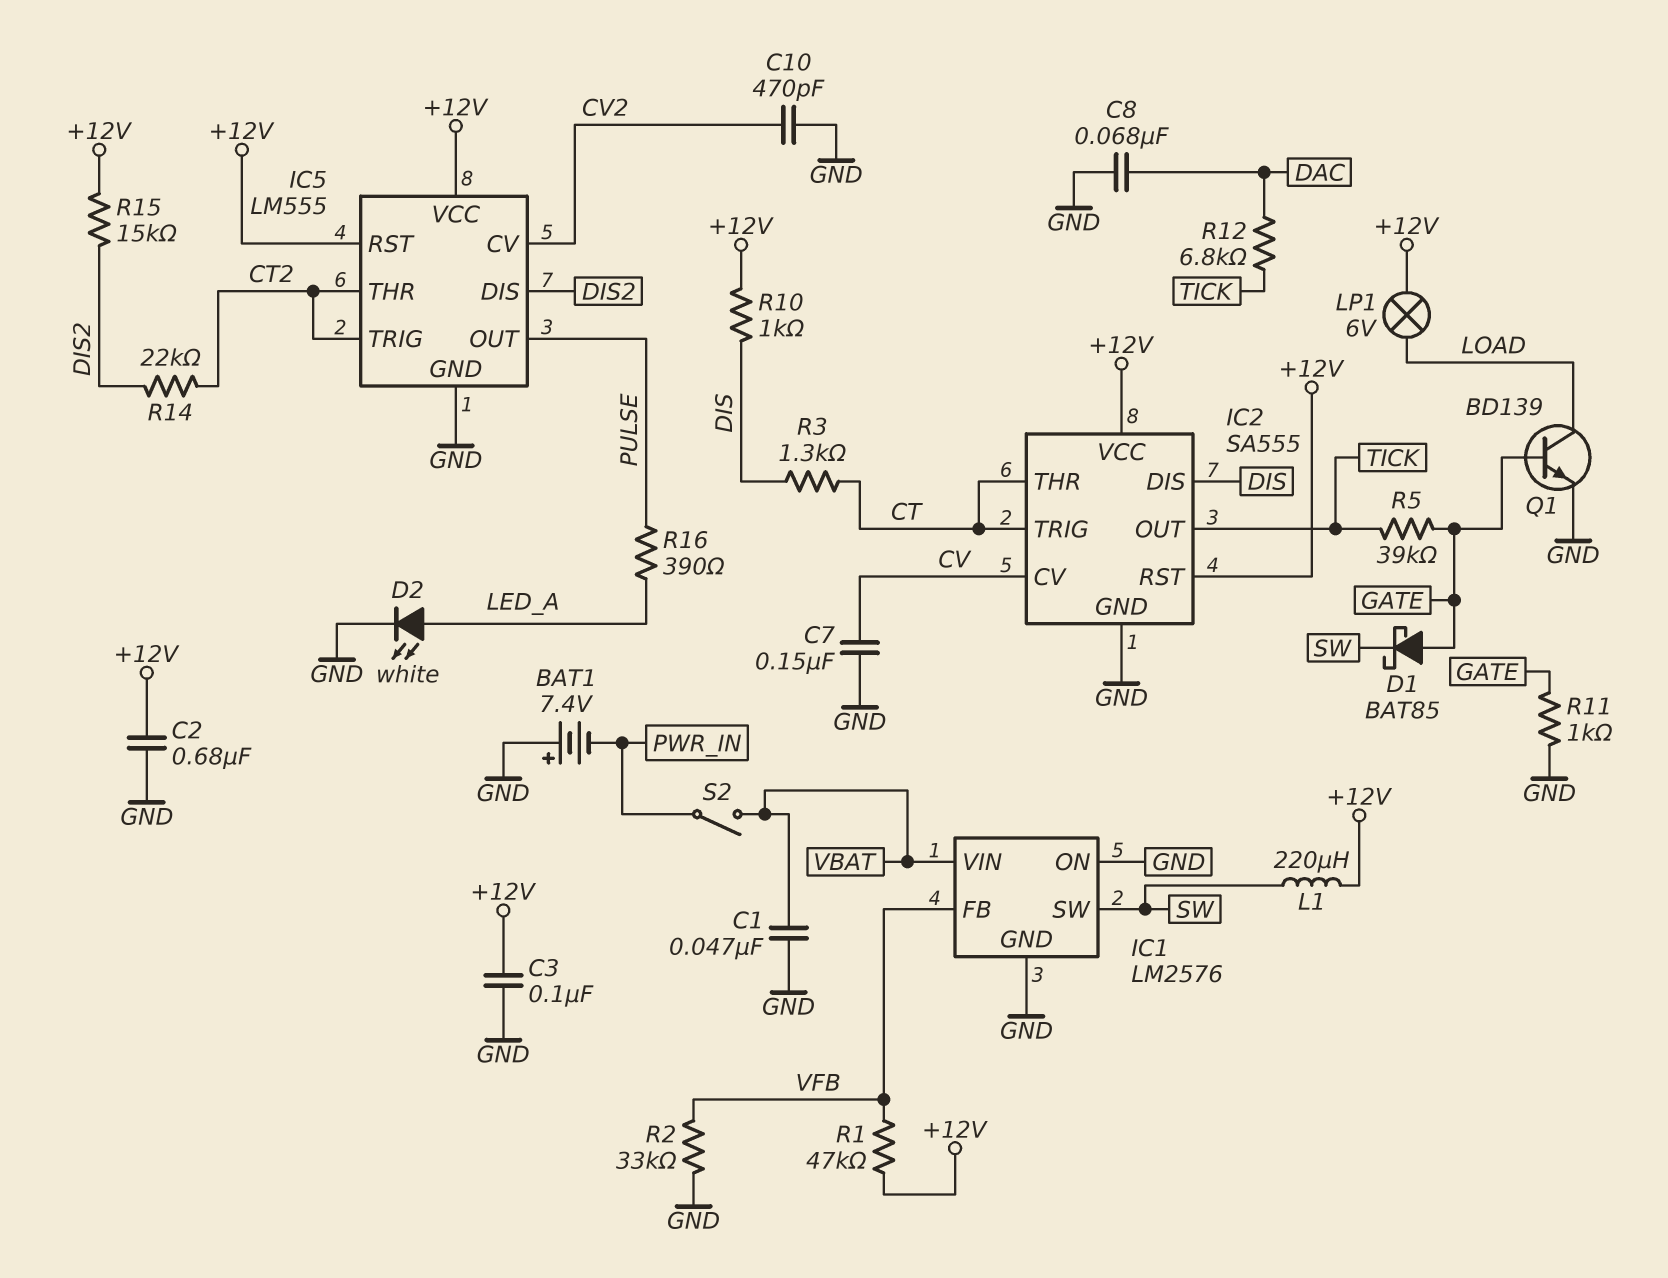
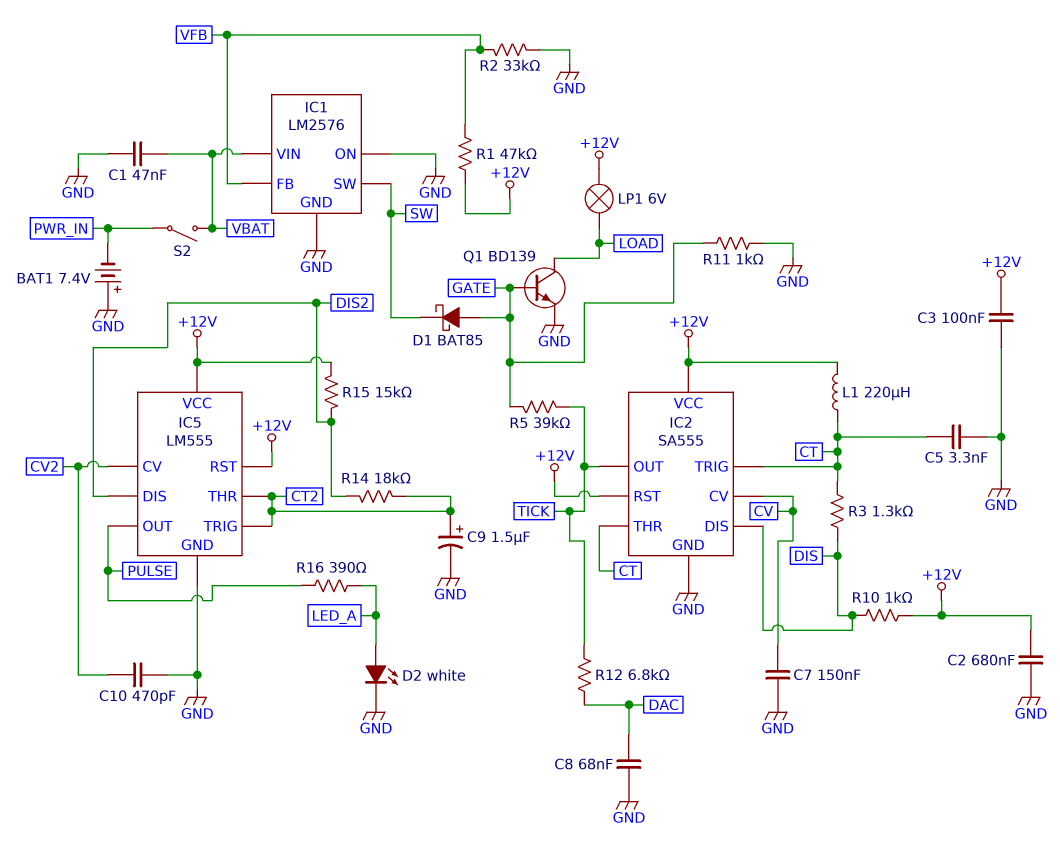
C5: none -> 3.3nF (CT, GND)
C9: none -> 1.5uF (plus CT2, minus GND)
L1: 220uH (+12V, SW) -> 220uH (+12V, CT)
R14: 22k (CT2, DIS2) -> 18k (CT2, DIS2)

